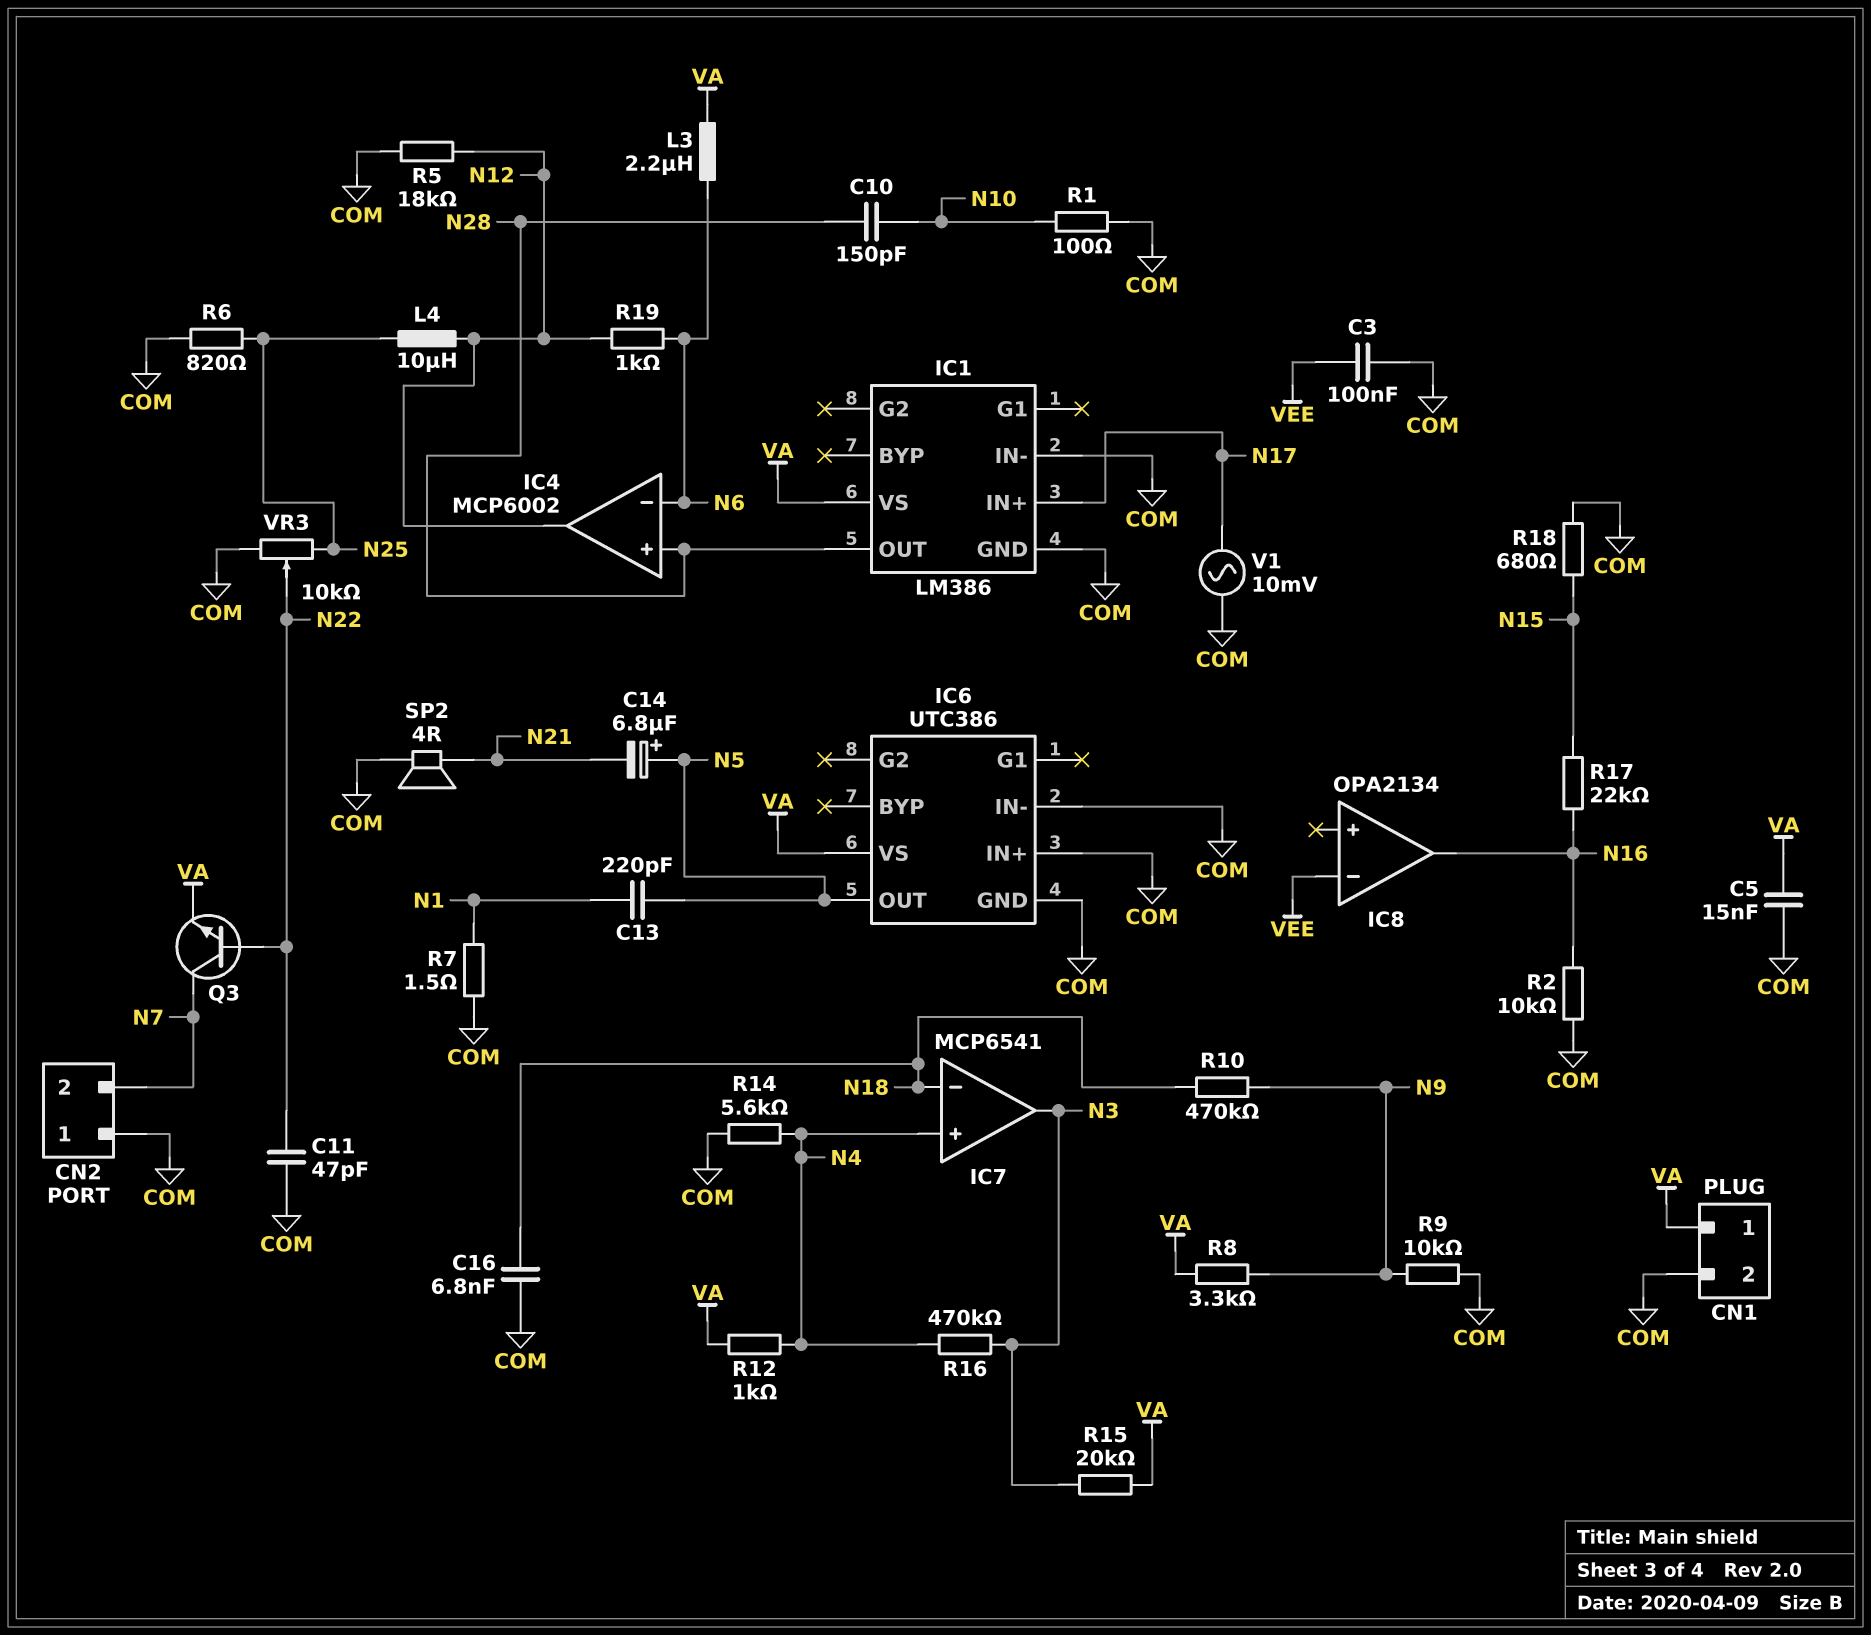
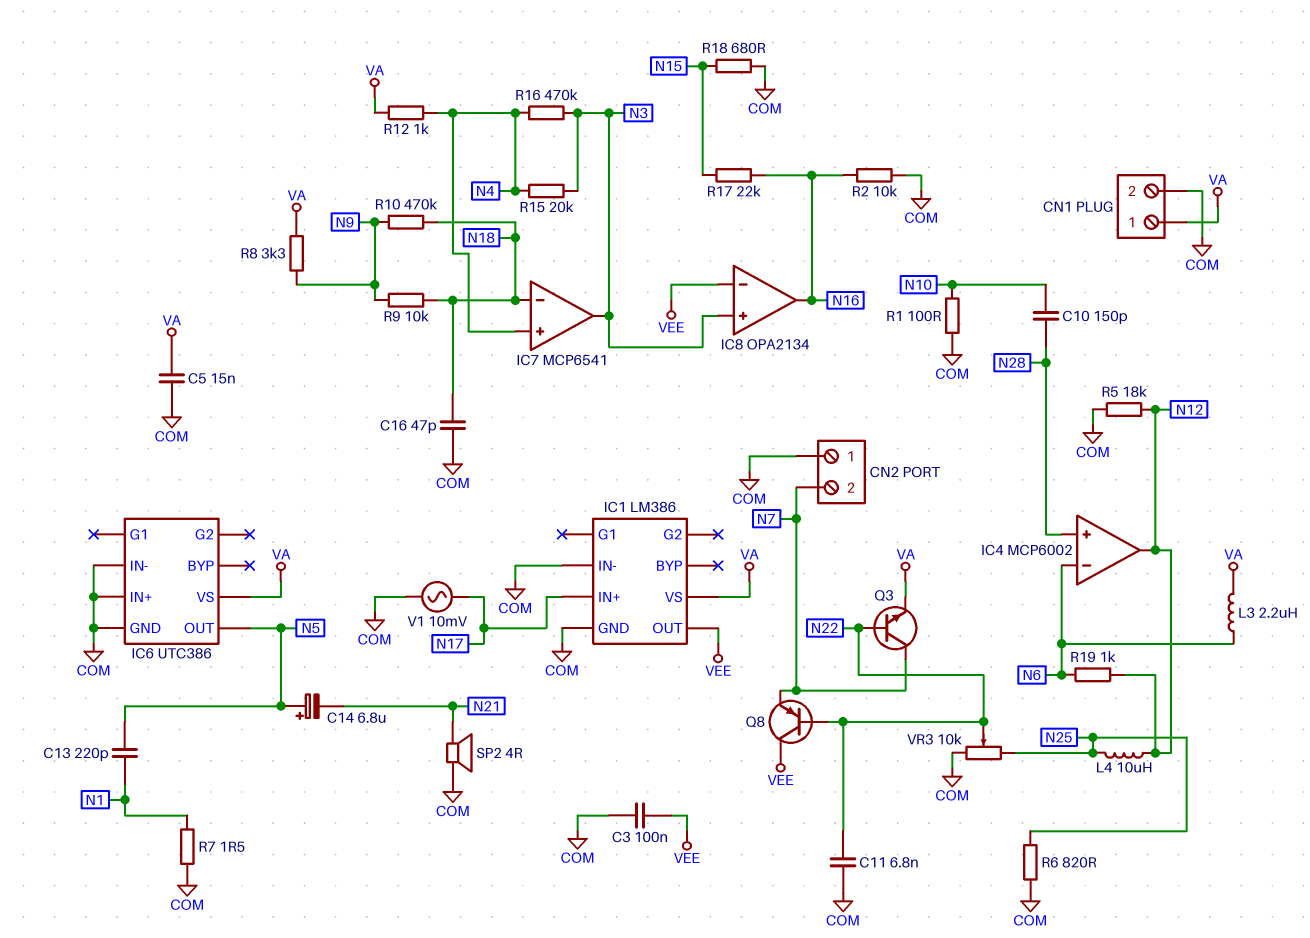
C11: 47pF (COM, N22) -> 6.8nF (COM, N22)
C16: 6.8nF (COM, N18) -> 47pF (COM, N18)
IC1 pin OUT: N28 -> VEE
IC8 pin in+: none -> N3
Q8: none -> PNP (B N22, C VEE, E N7)
R9: 10k (COM, N9) -> 10k (N9, N18)
R14: 5.6k (COM, N4) -> none
R15: 20k (N3, VA) -> 20k (N3, N4)

